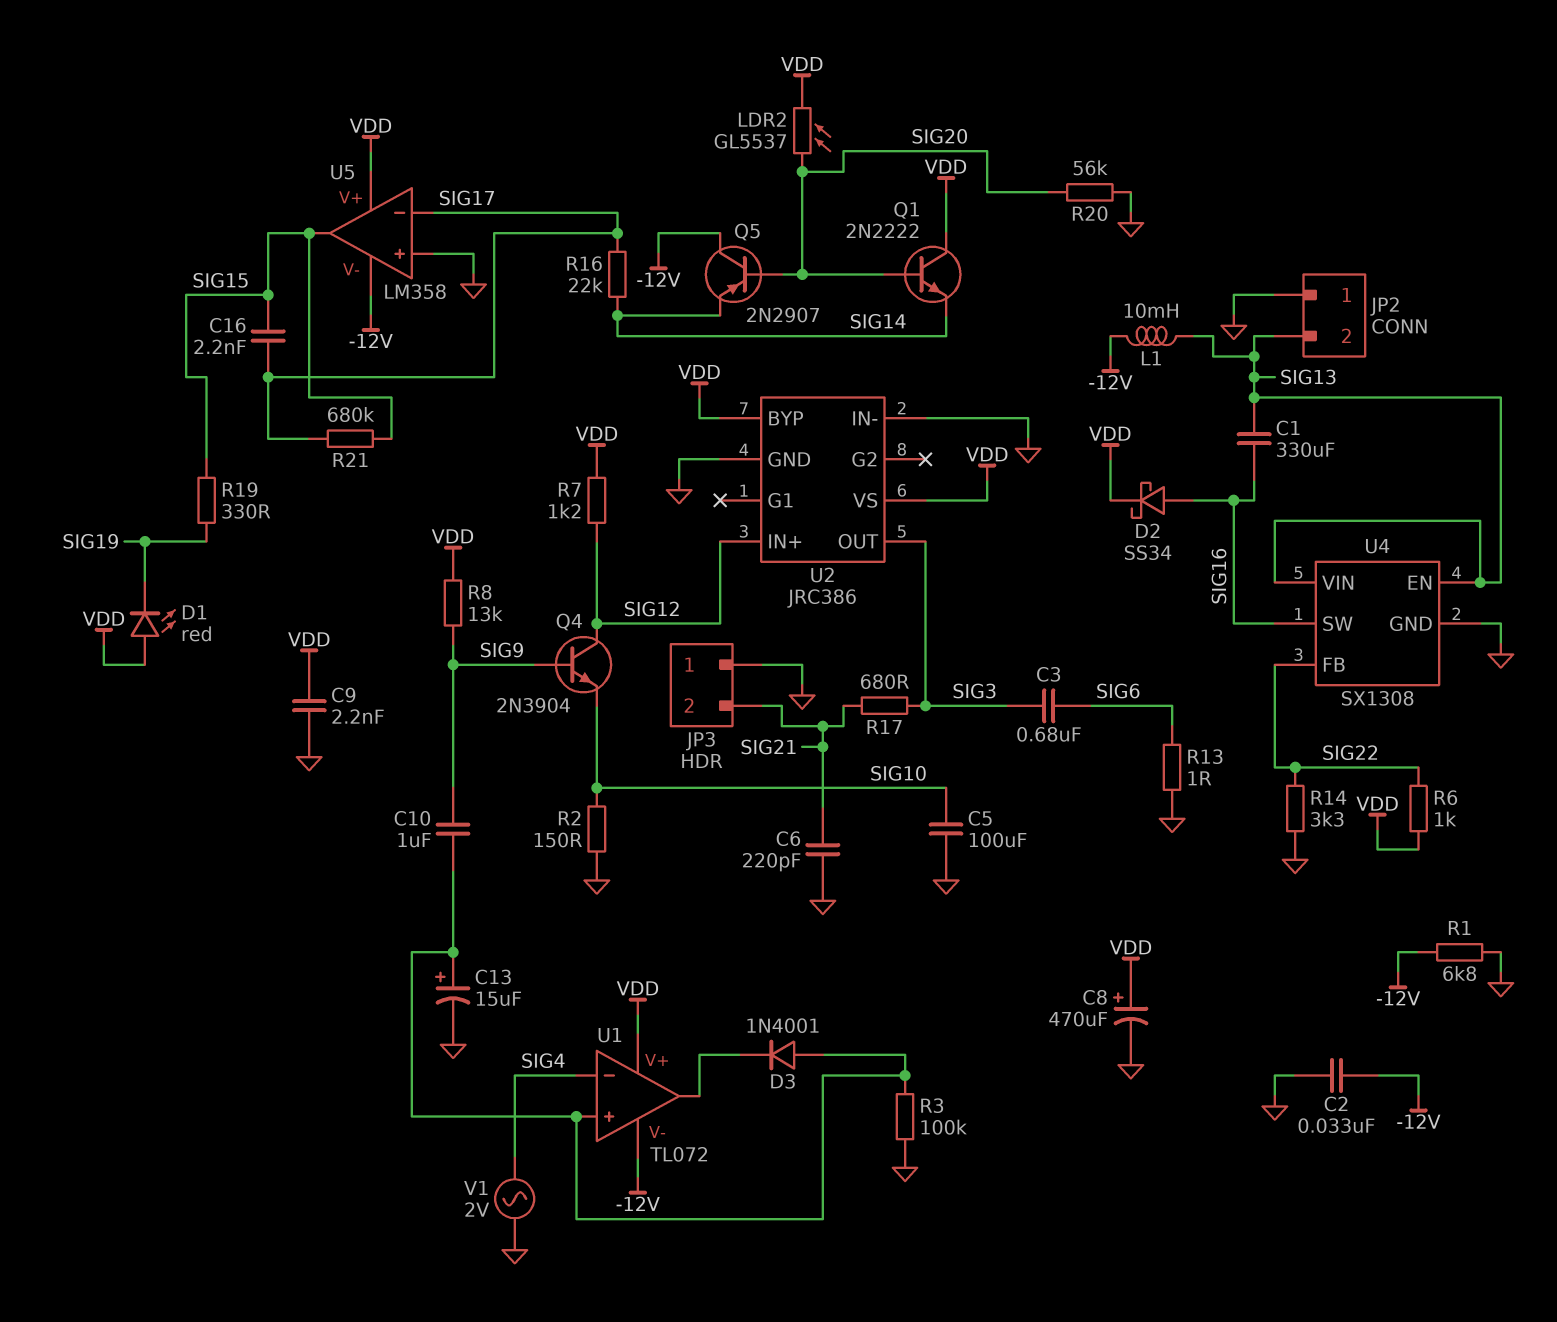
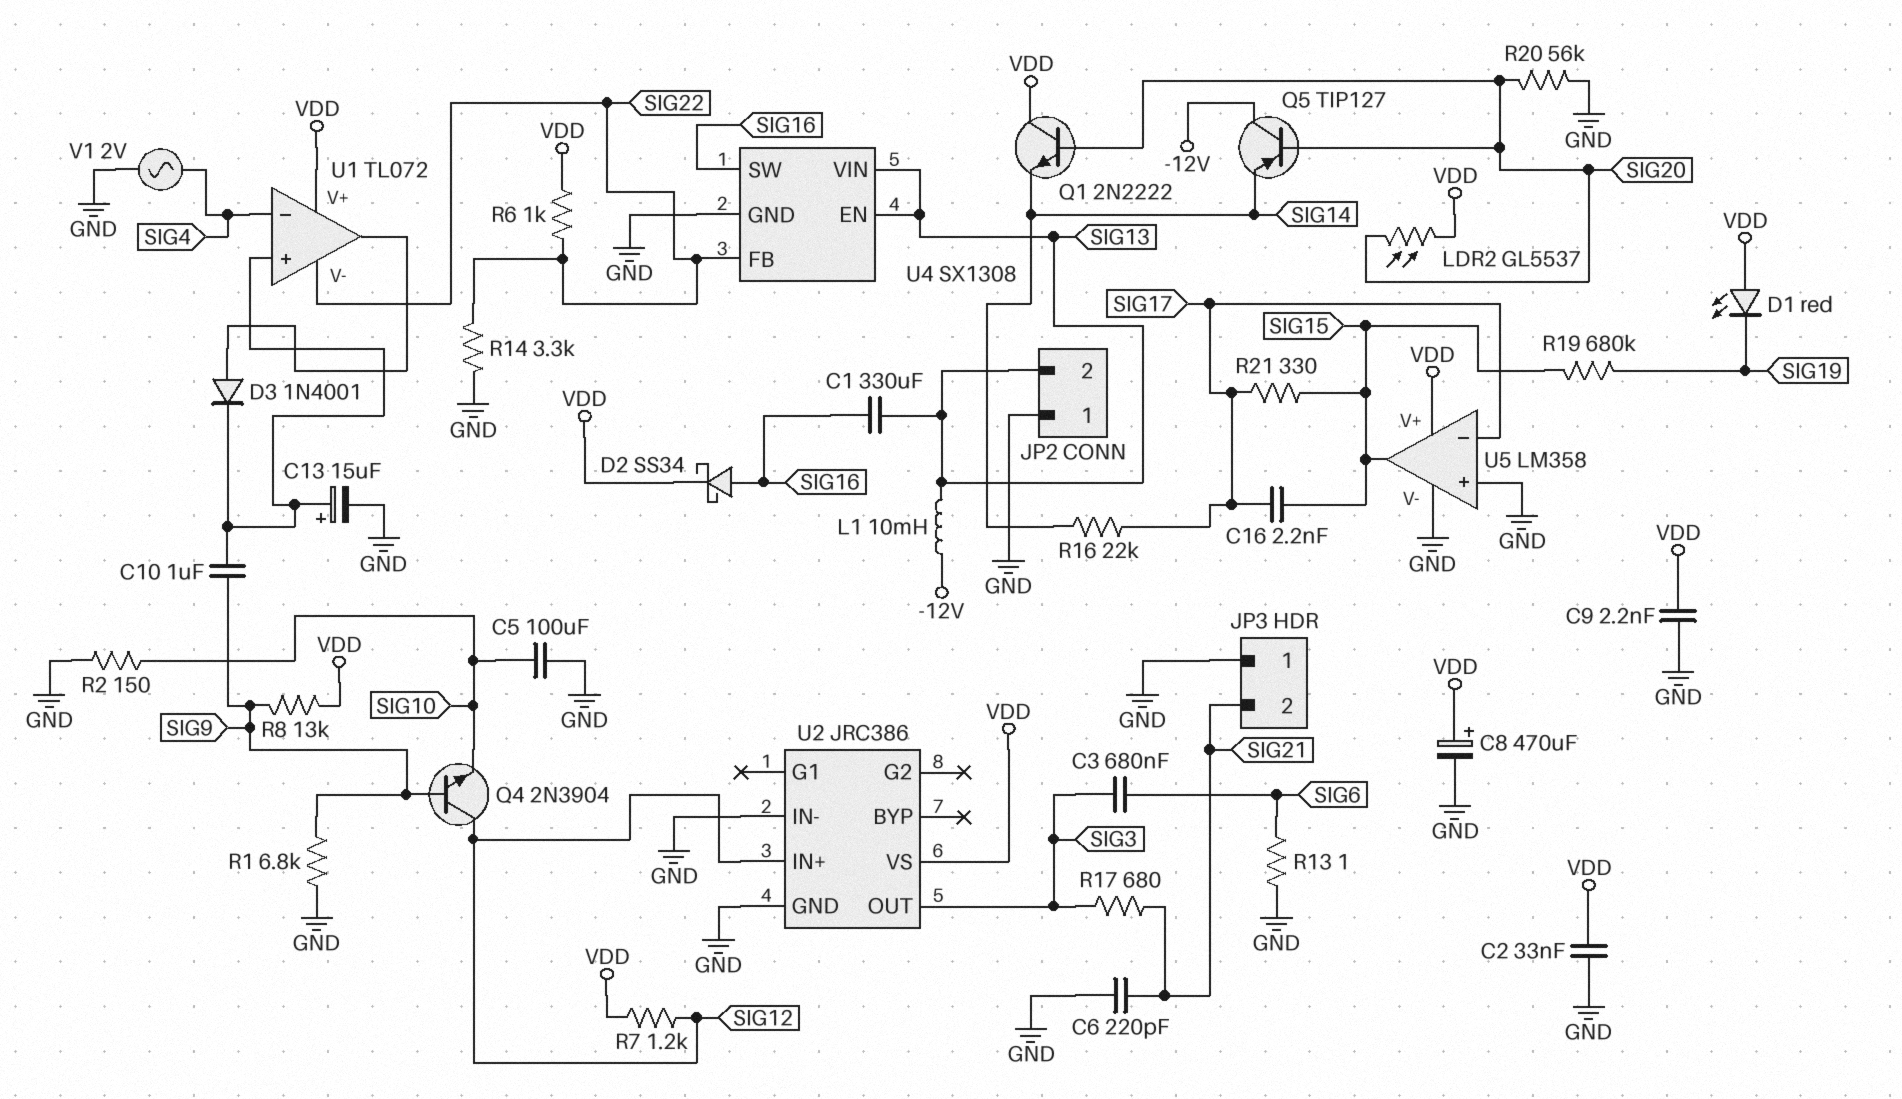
C2: 33nF (-12V, GND) -> 33nF (GND, VDD)
D3: diode 1N4001 (A U1/in+, K U1/out) -> diode 1N4001 (A U1/out, K U1/in+)
Q5: PNP 2N2907 (B SIG20, C -12V, E SIG14) -> PNP TIP127 (B SIG20, C -12V, E SIG14)
R1: 6.8k (-12V, GND) -> 6.8k (GND, SIG9)
R3: 100k (GND, U1/in+) -> none
R19: 330 (SIG15, SIG19) -> 680k (SIG15, SIG19)
R21: 680k (SIG15, SIG17) -> 330 (SIG15, SIG17)
U1 pin V-: -12V -> SIG22
U2 pin BYP: VDD -> none
U5 pin V-: -12V -> GND

